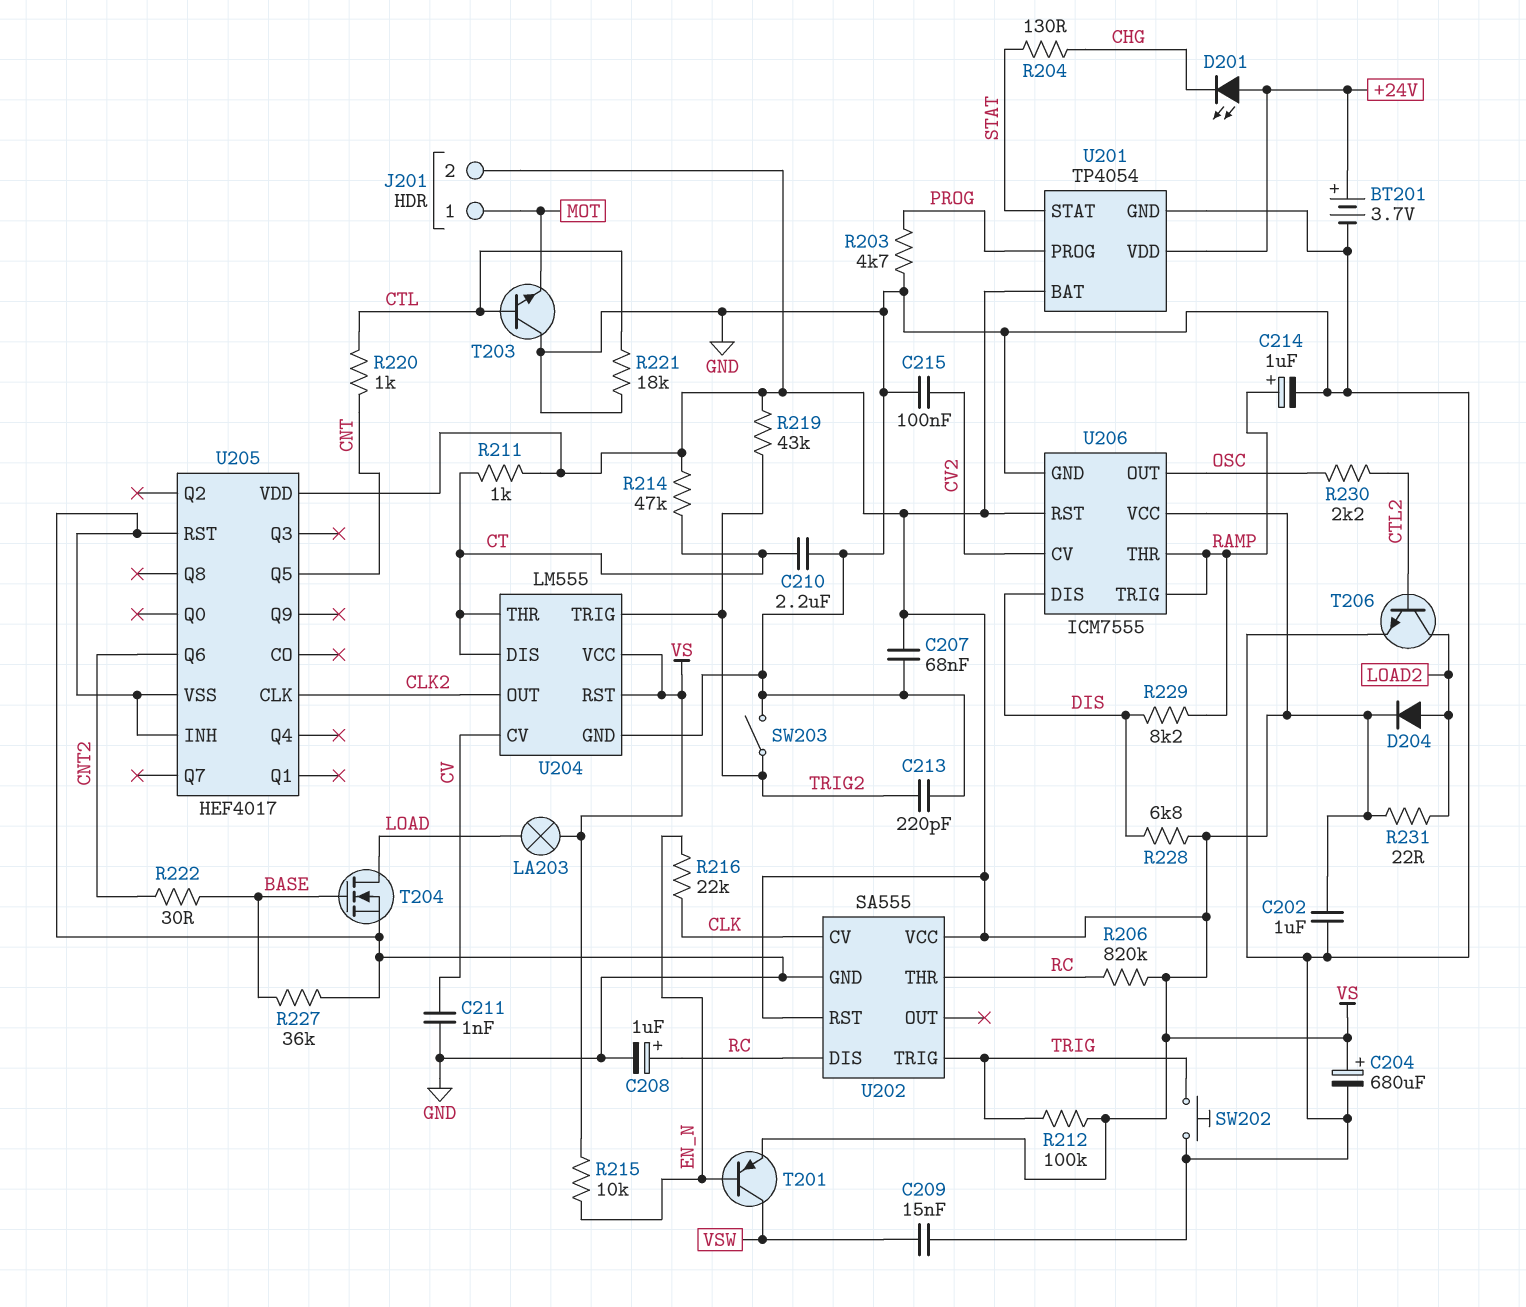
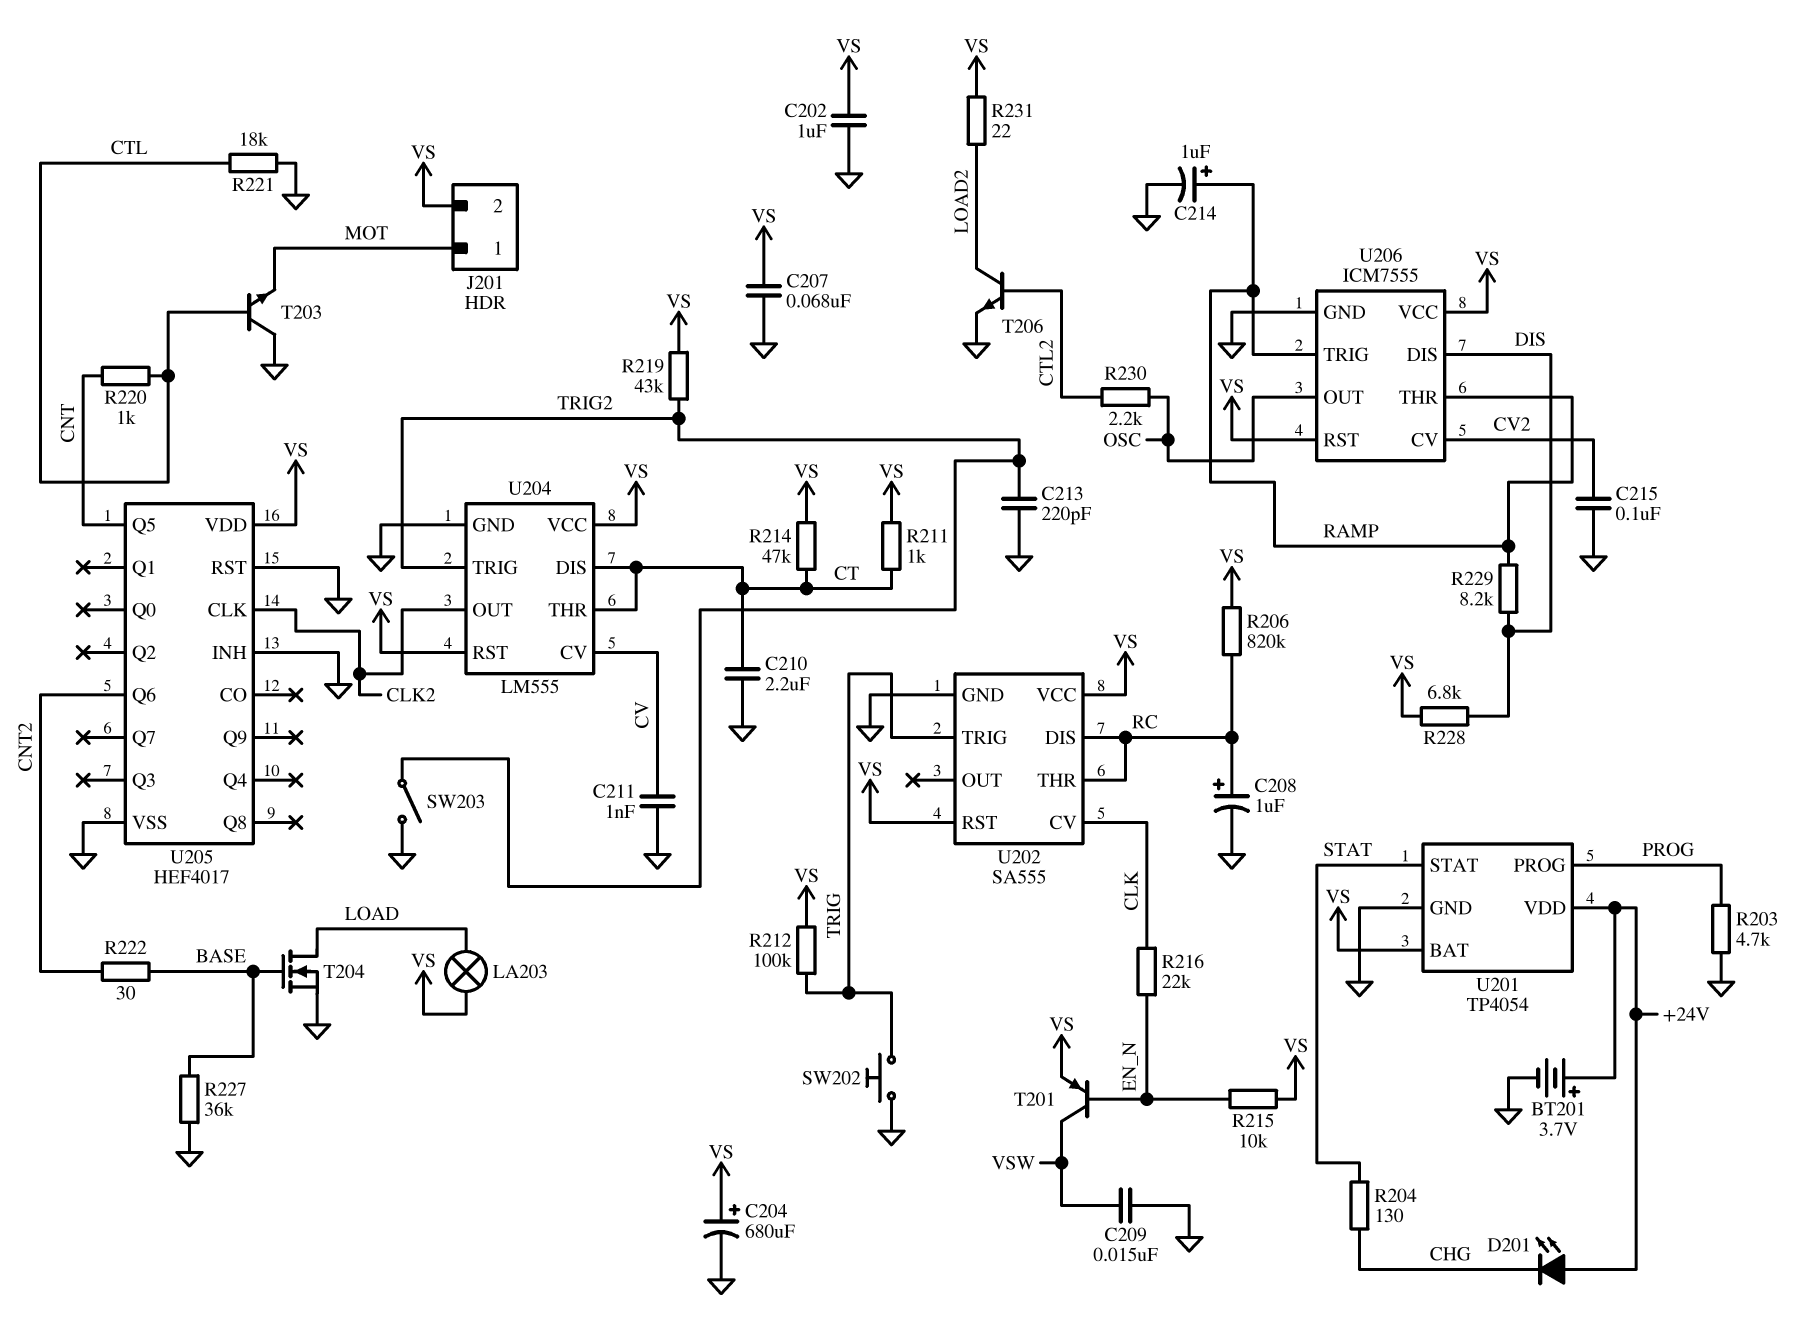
D204: diode (A LOAD2, K VS) -> none

